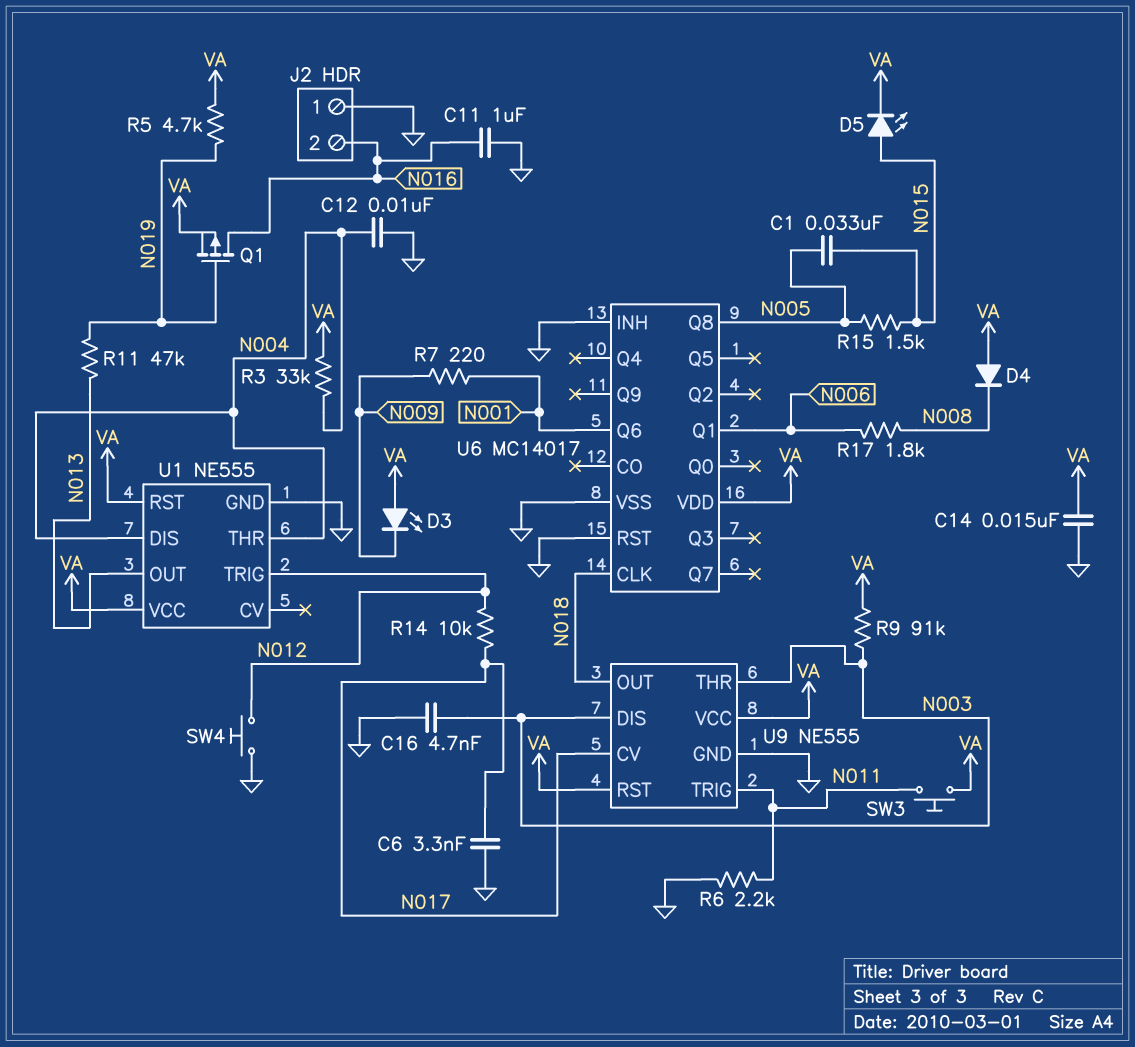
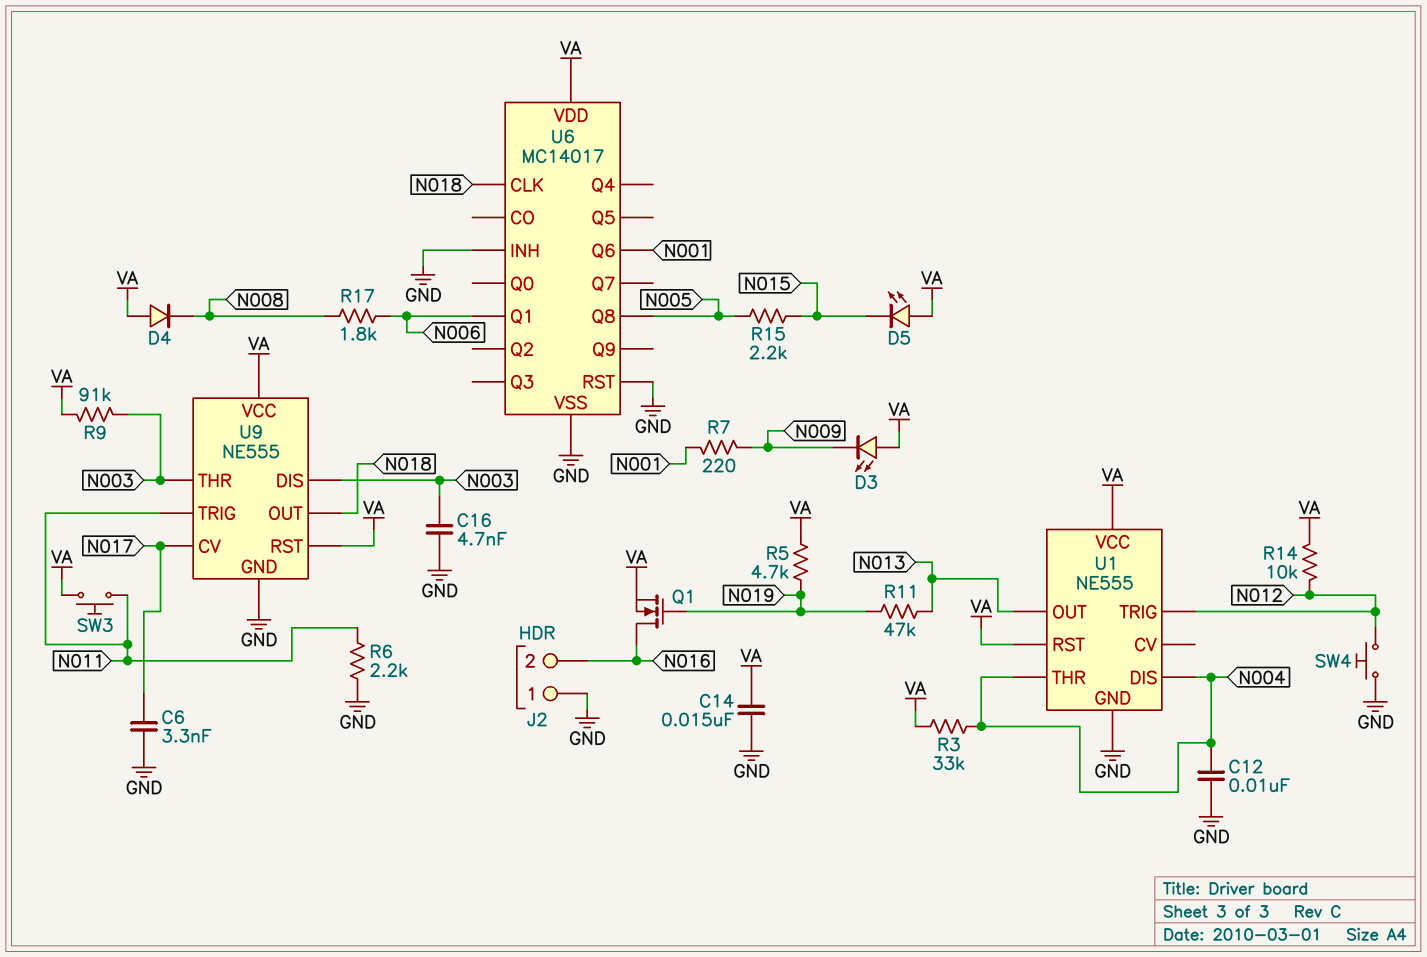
C1: 33nF (N005, N015) -> none
C11: 1uF (GND, N016) -> none
D5: LED (A N015, K VA) -> LED (A VA, K N015)
Q1: PMOS (G N019, D N016, S VA) -> NMOS (G N019, D N016, S VA)
R14: 10k (N012, N017) -> 10k (N012, VA)
R15: 1.5k (N005, N015) -> 2.2k (N005, N015)

